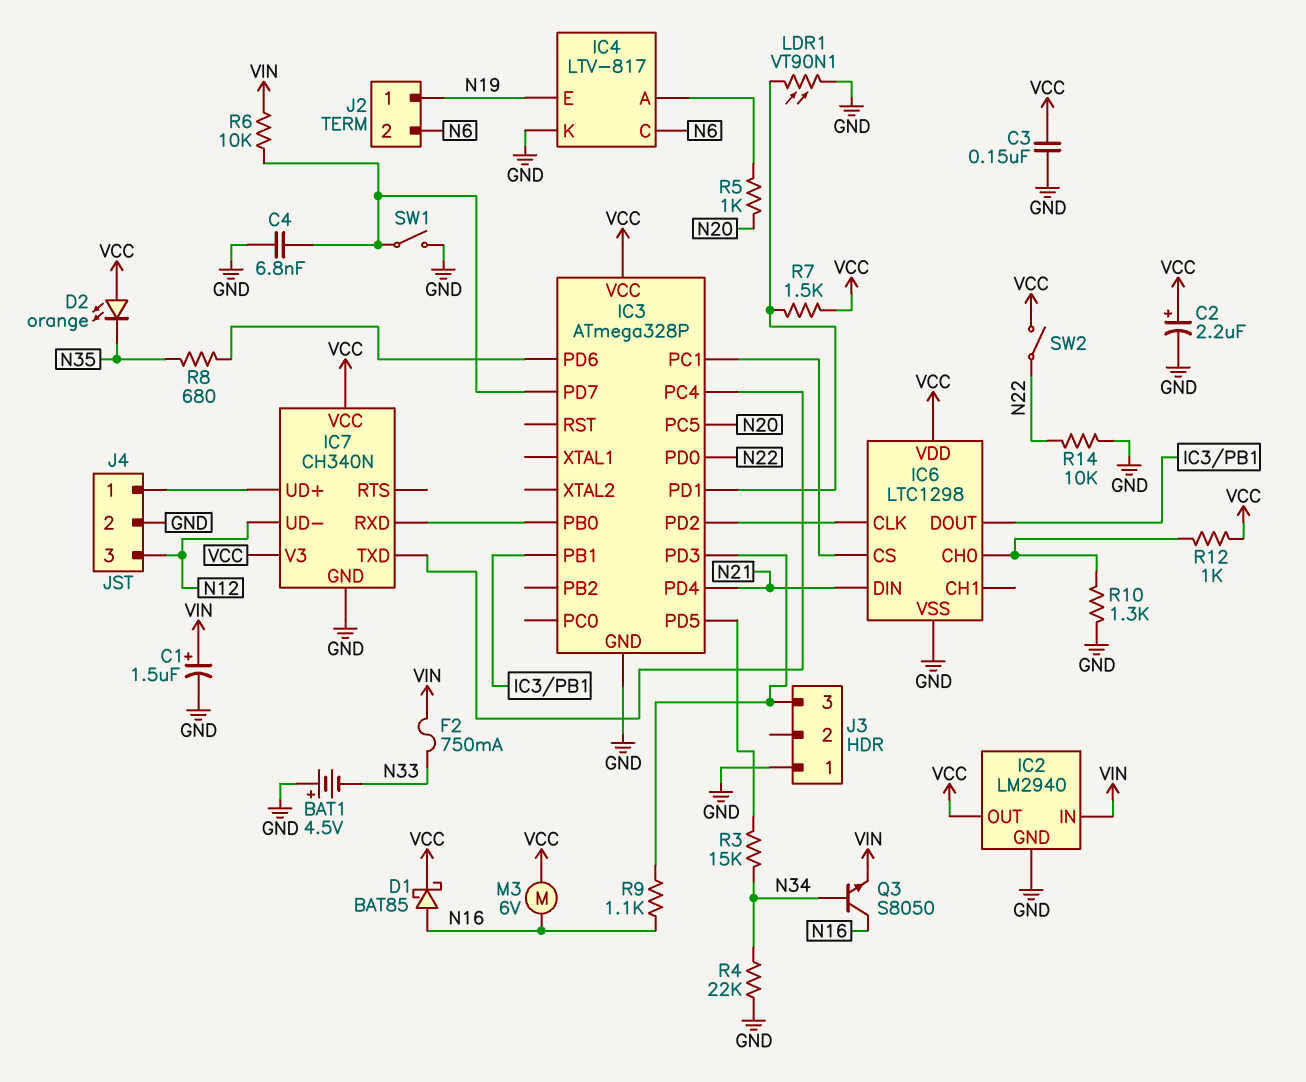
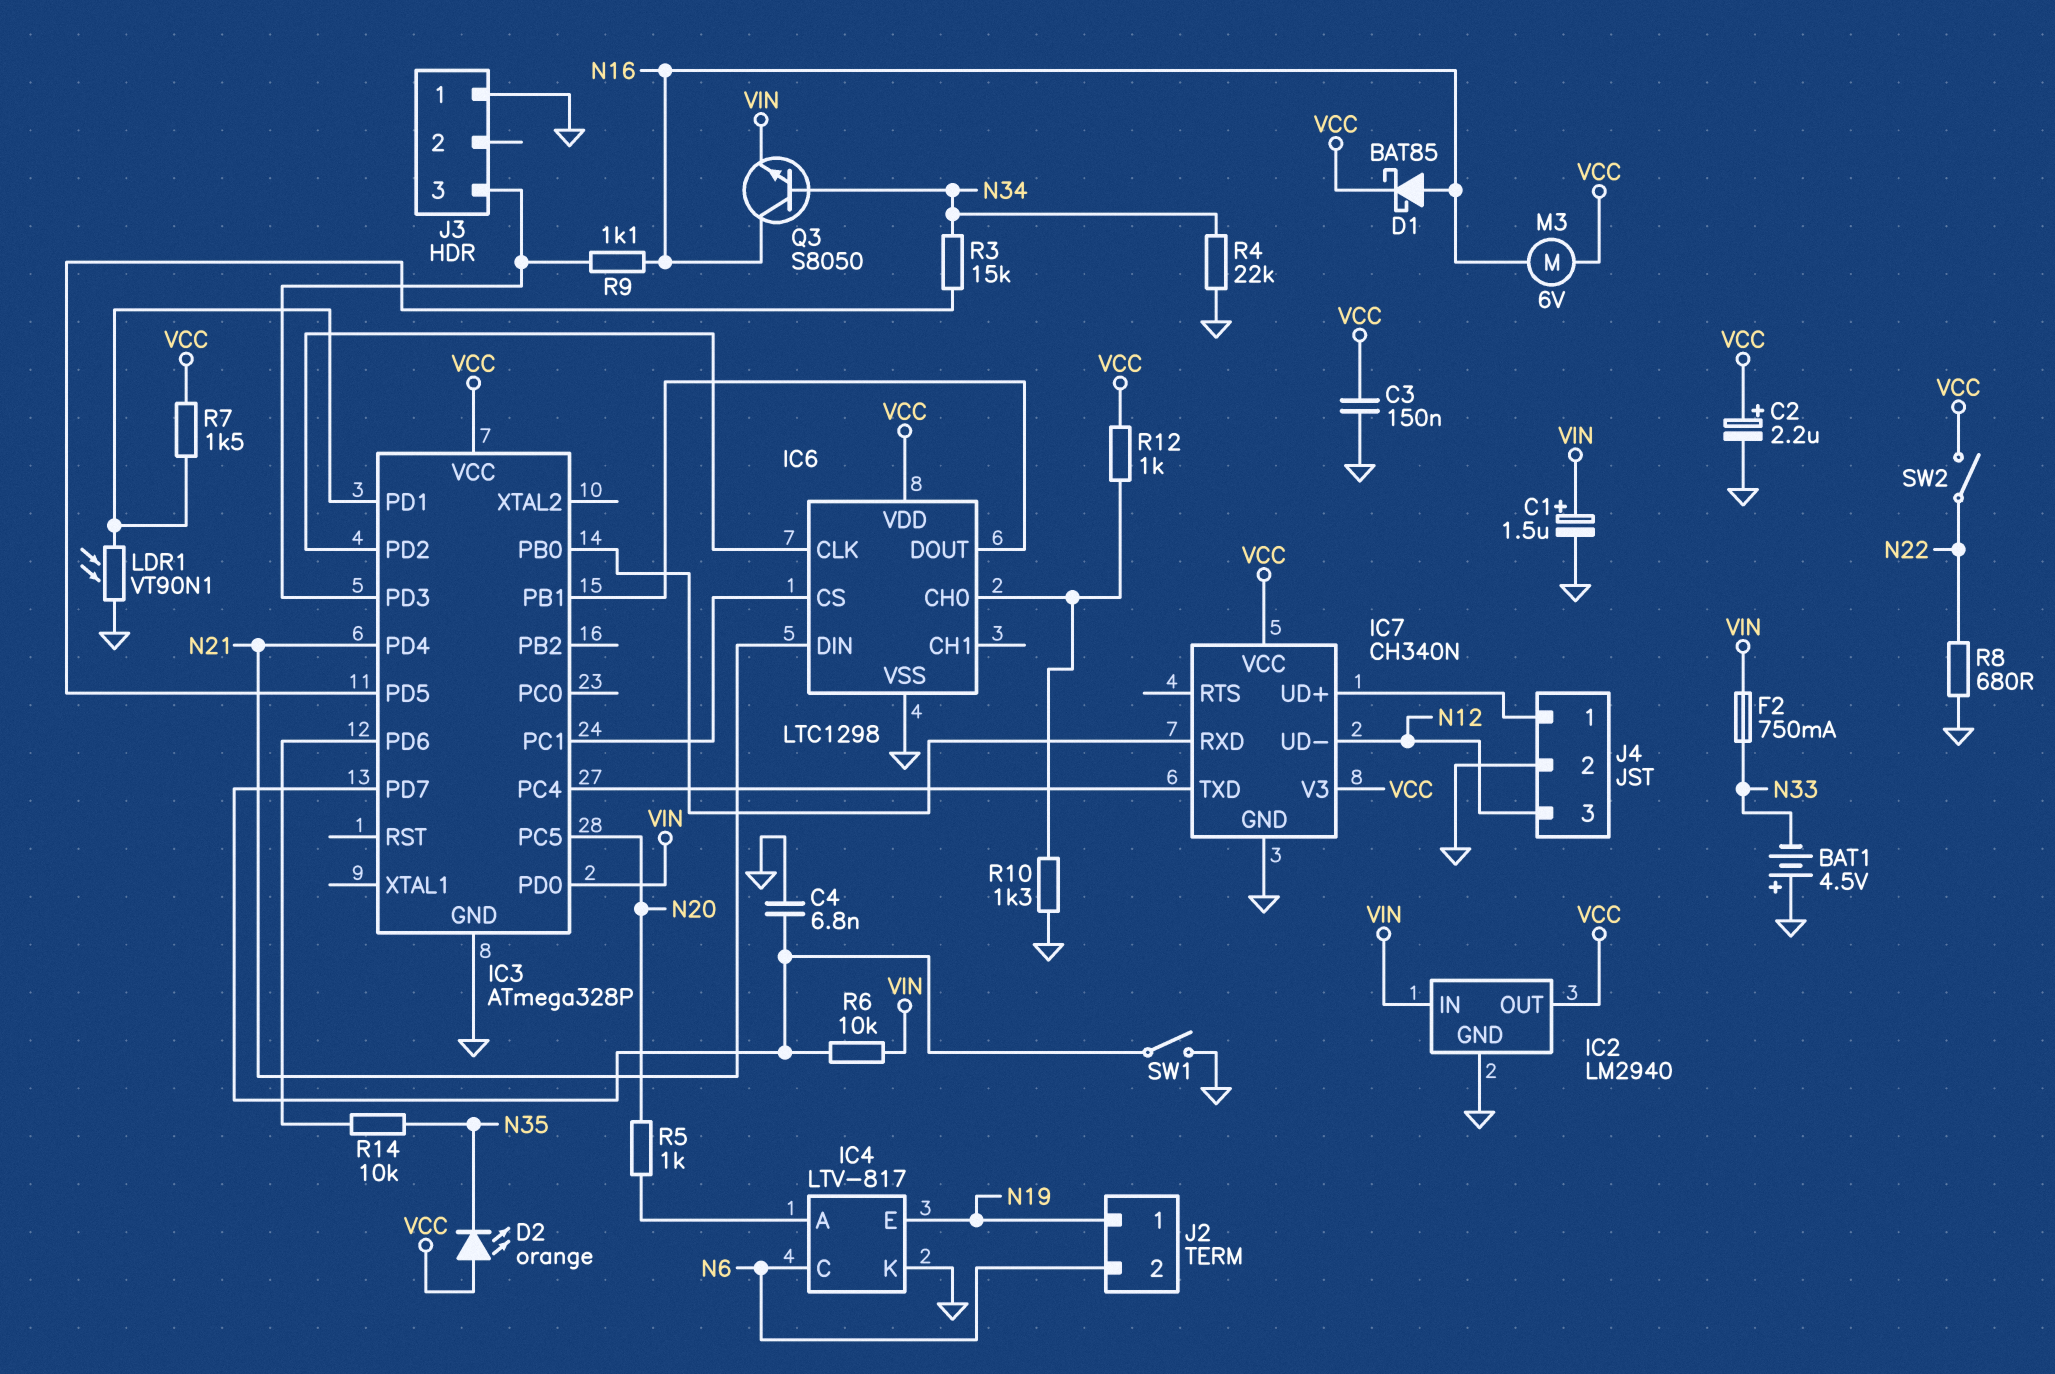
IC3 pin PD0: N22 -> VIN
R8: 680 (IC3/PD6, N35) -> 680 (GND, N22)
R14: 10k (GND, N22) -> 10k (IC3/PD6, N35)

